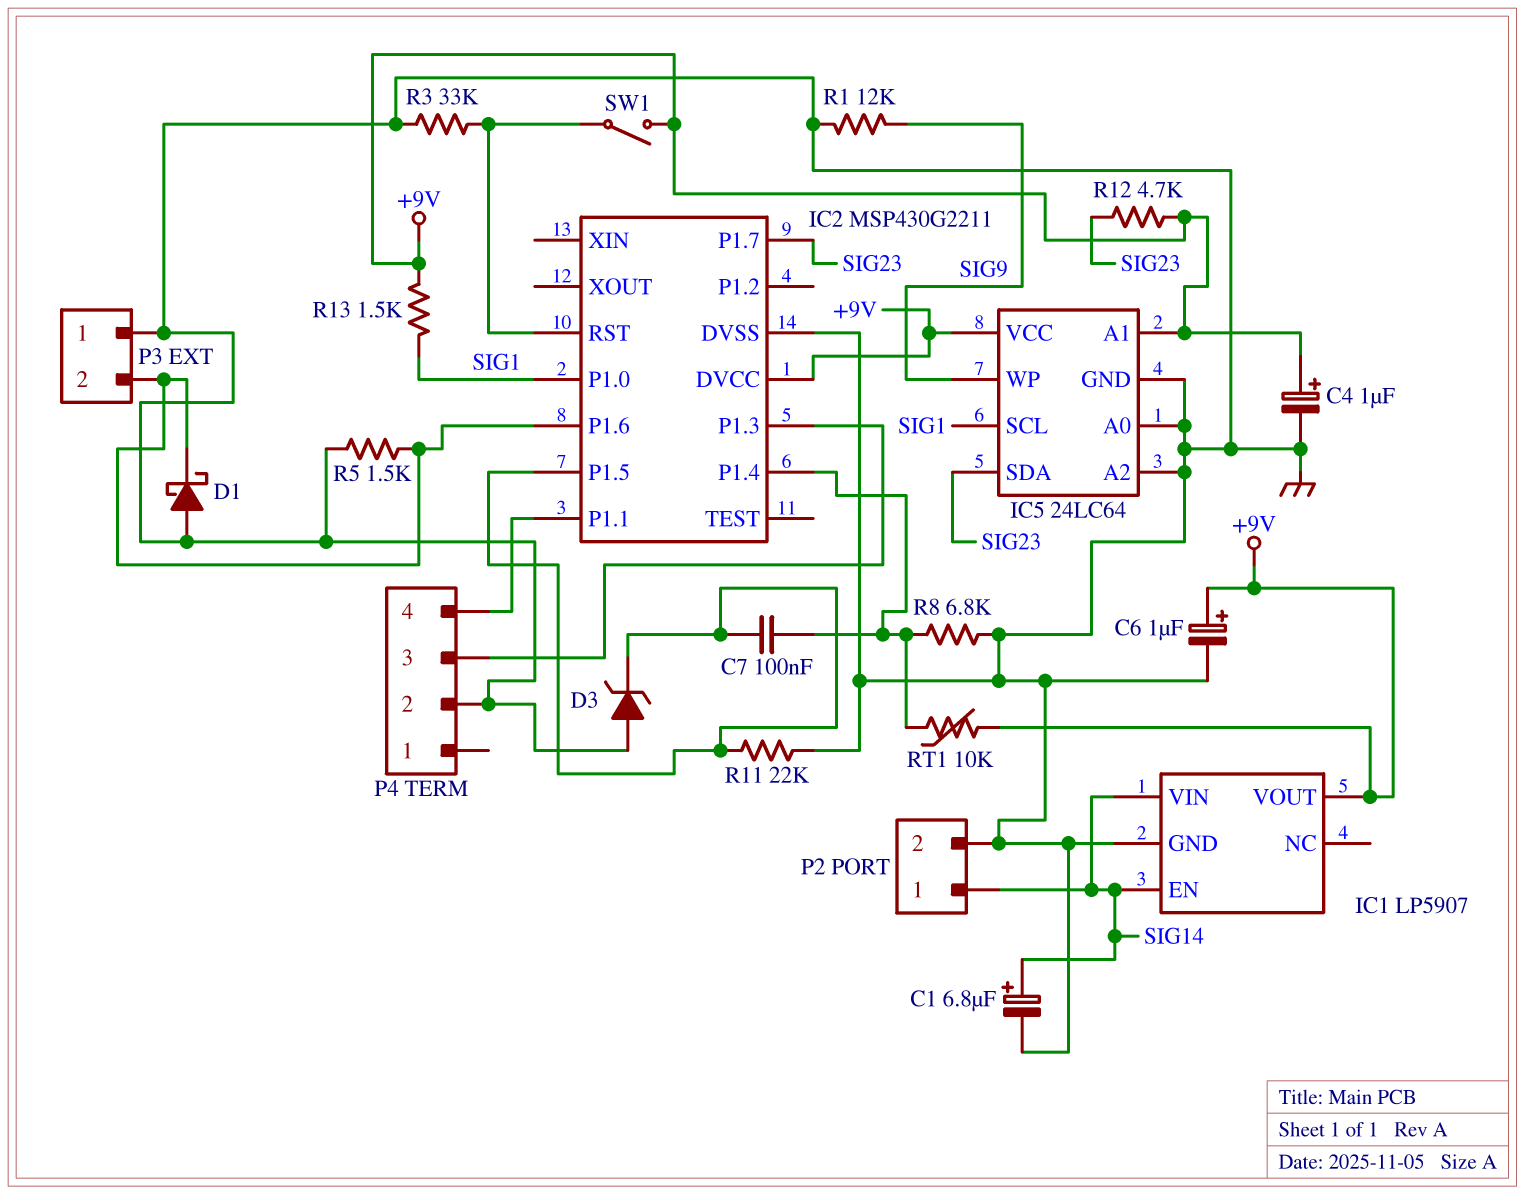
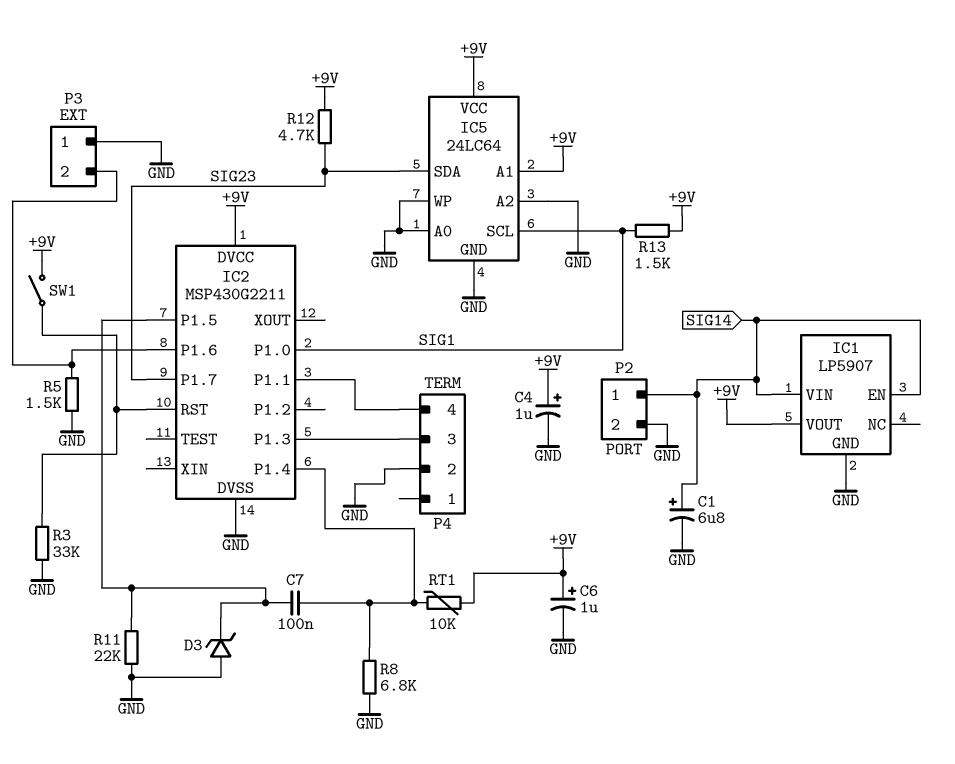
D1: schottky (A GND, K IC2/P1.6) -> none
IC5 pin WP: SIG9 -> GND
R1: 12k (GND, SIG9) -> none

